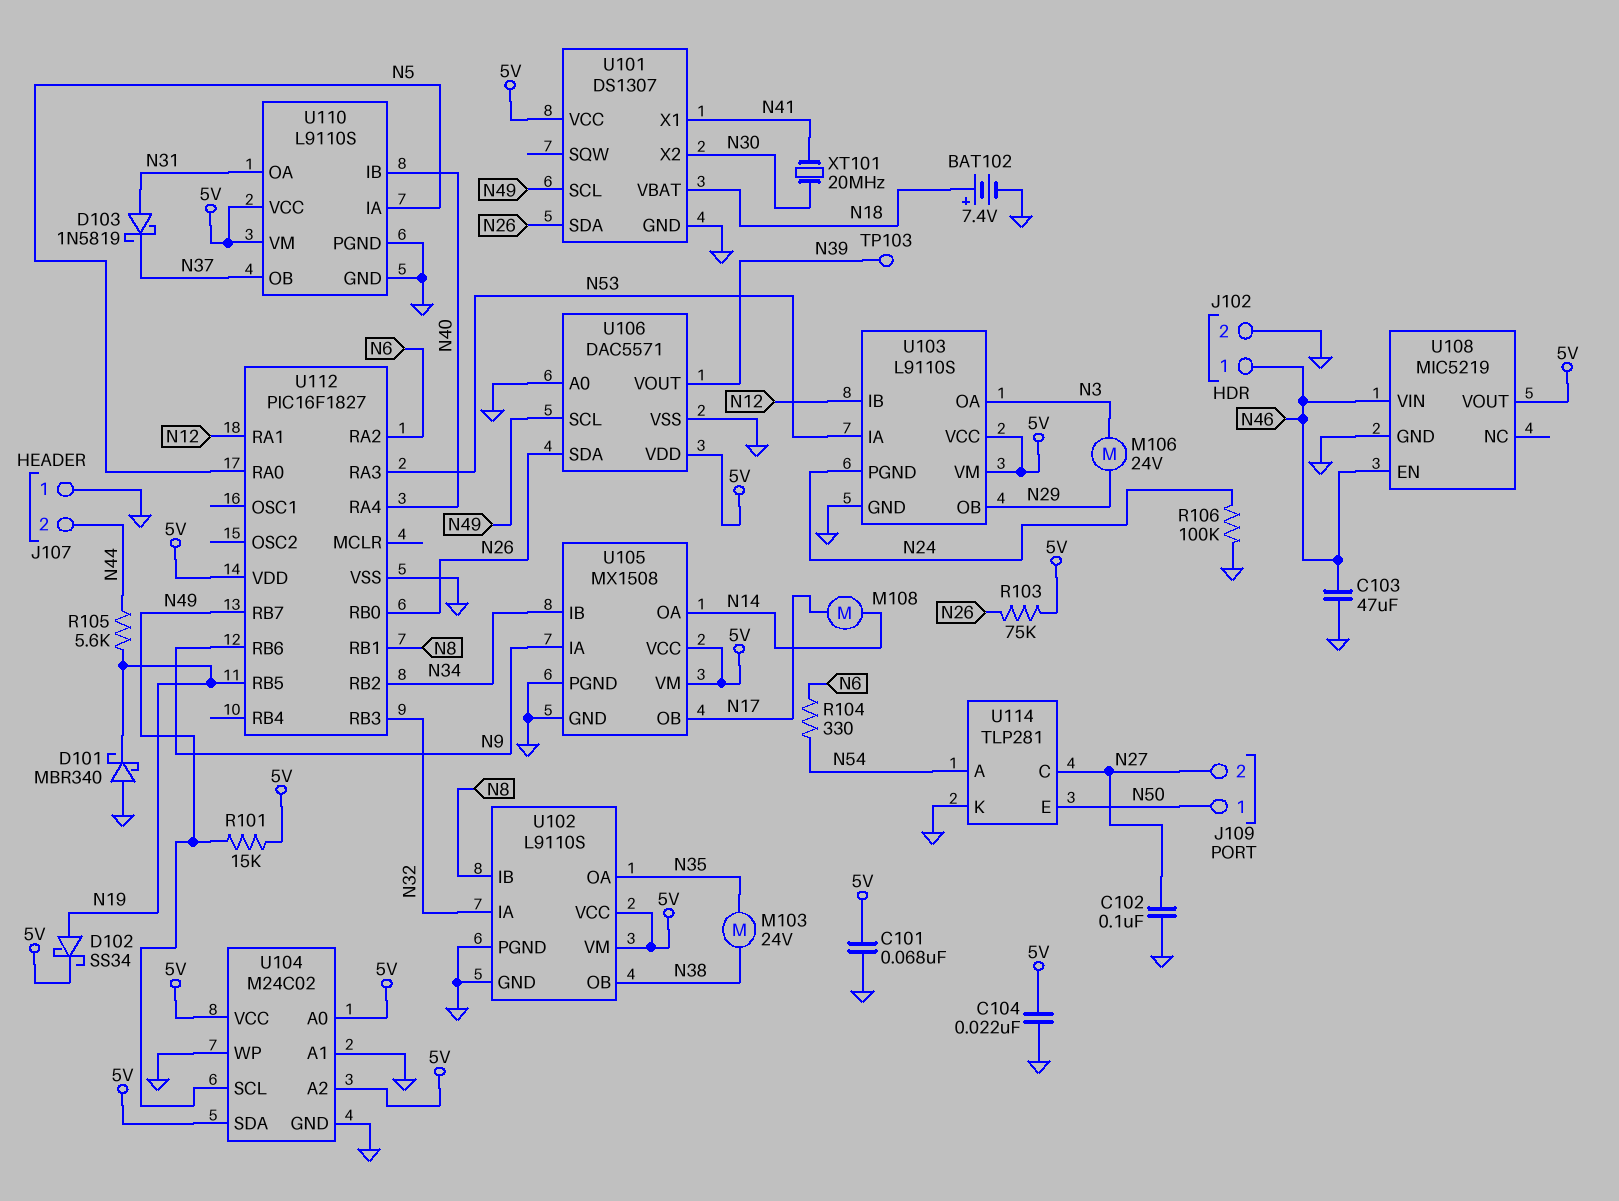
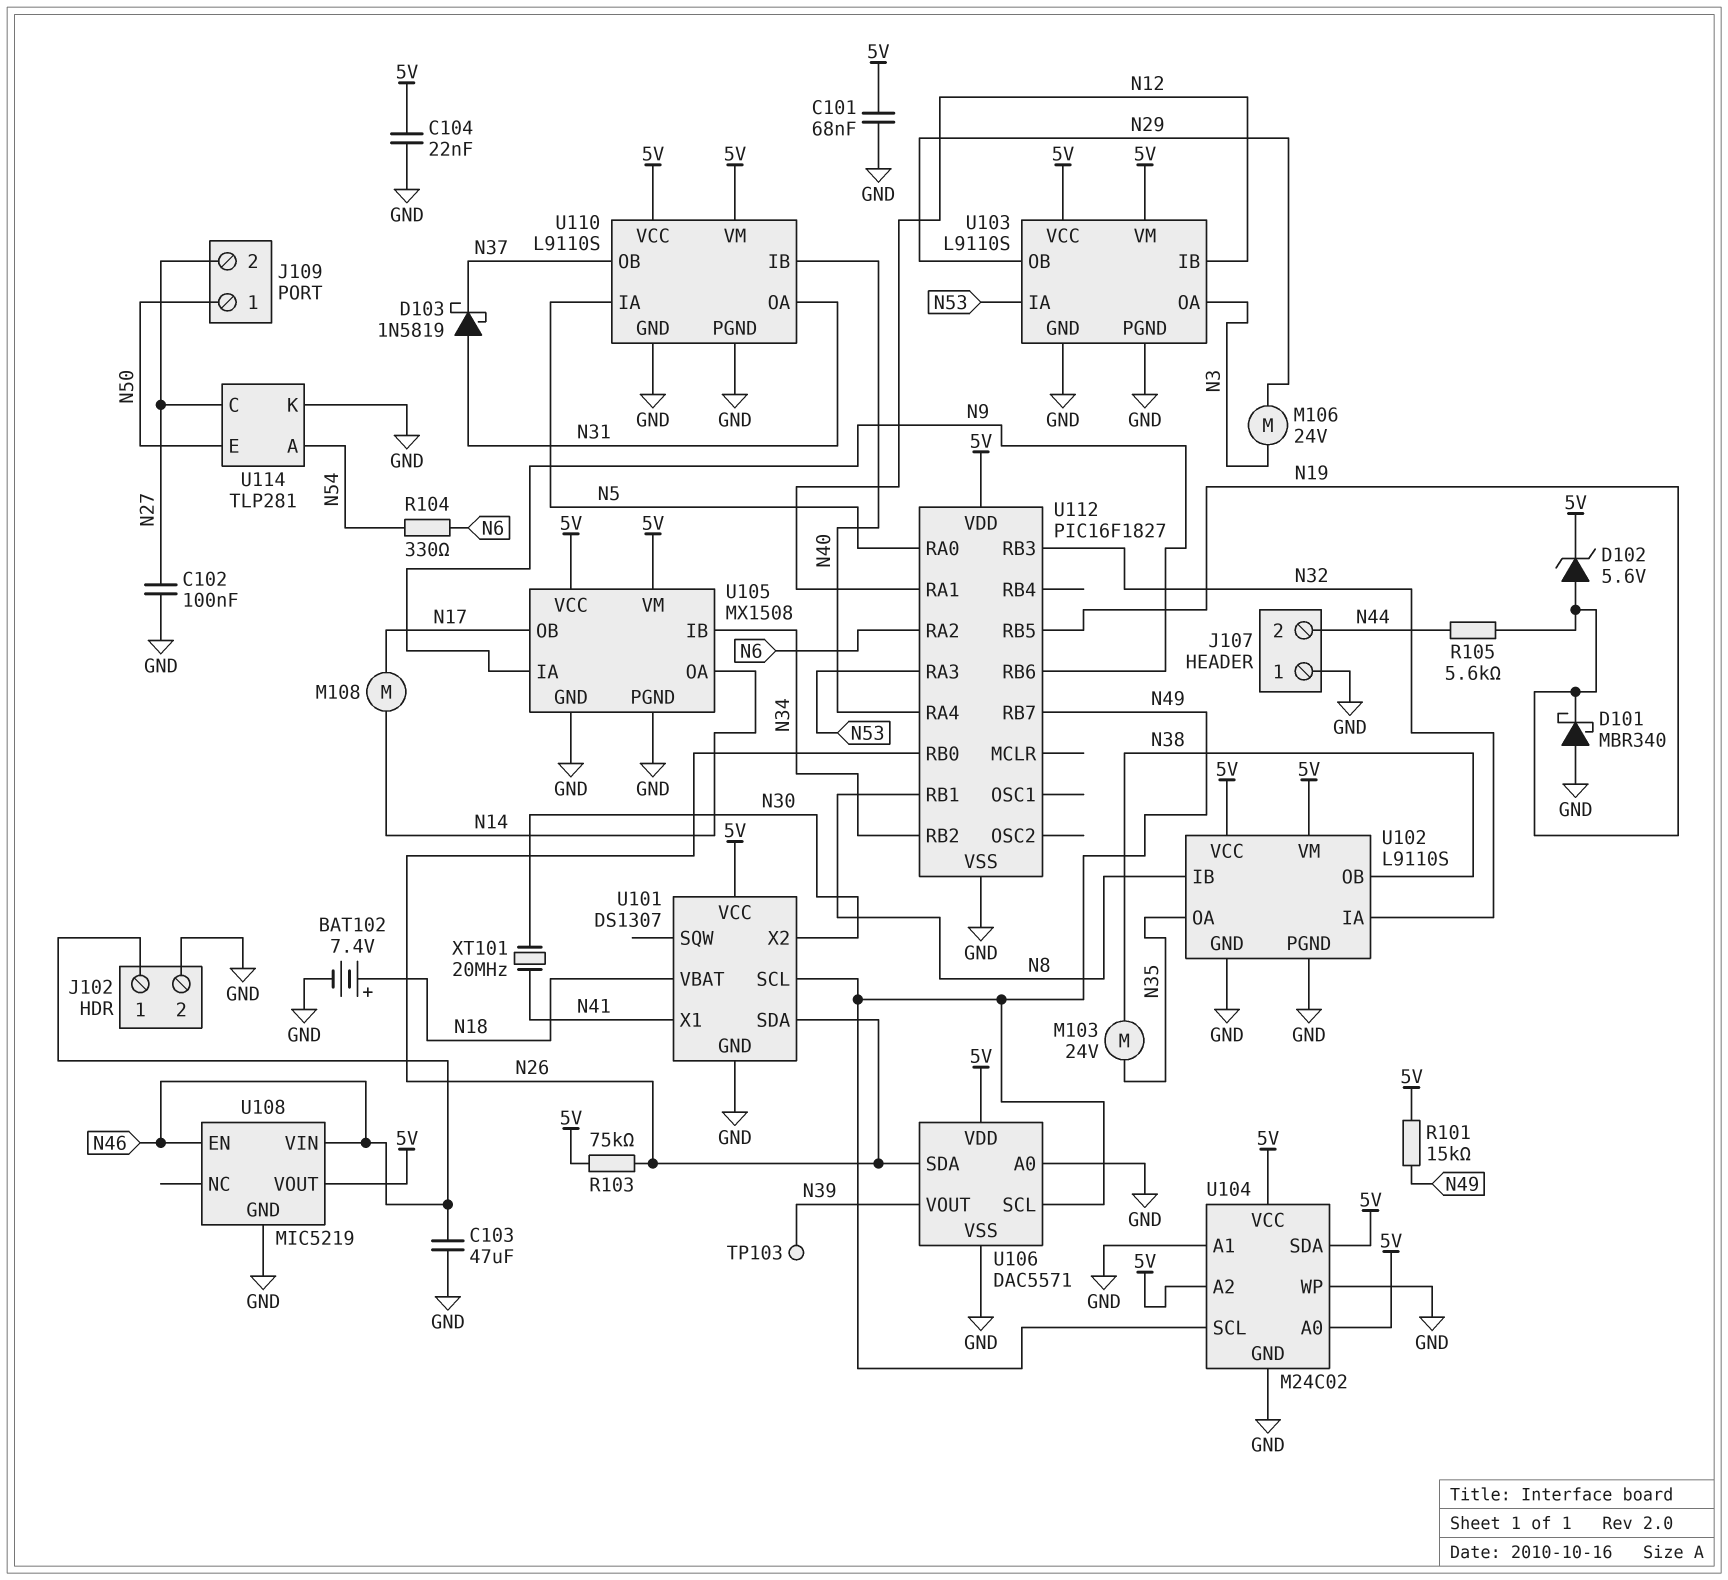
D102: schottky SS34 (A N19, K 5V) -> zener 5.6V (A N19, K 5V)
R106: 100k (GND, N24) -> none
U103 pin PGND: N24 -> GND

